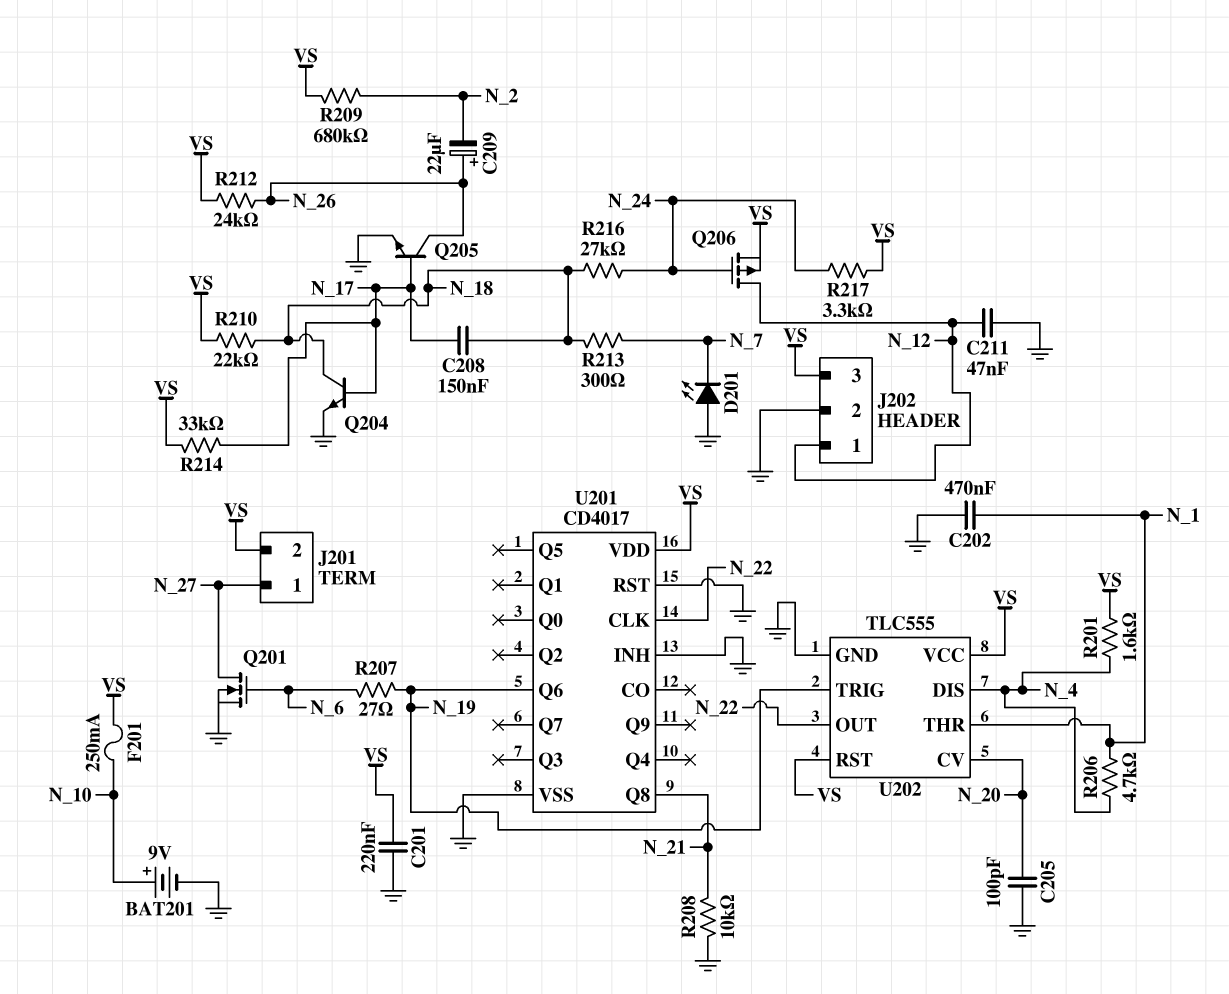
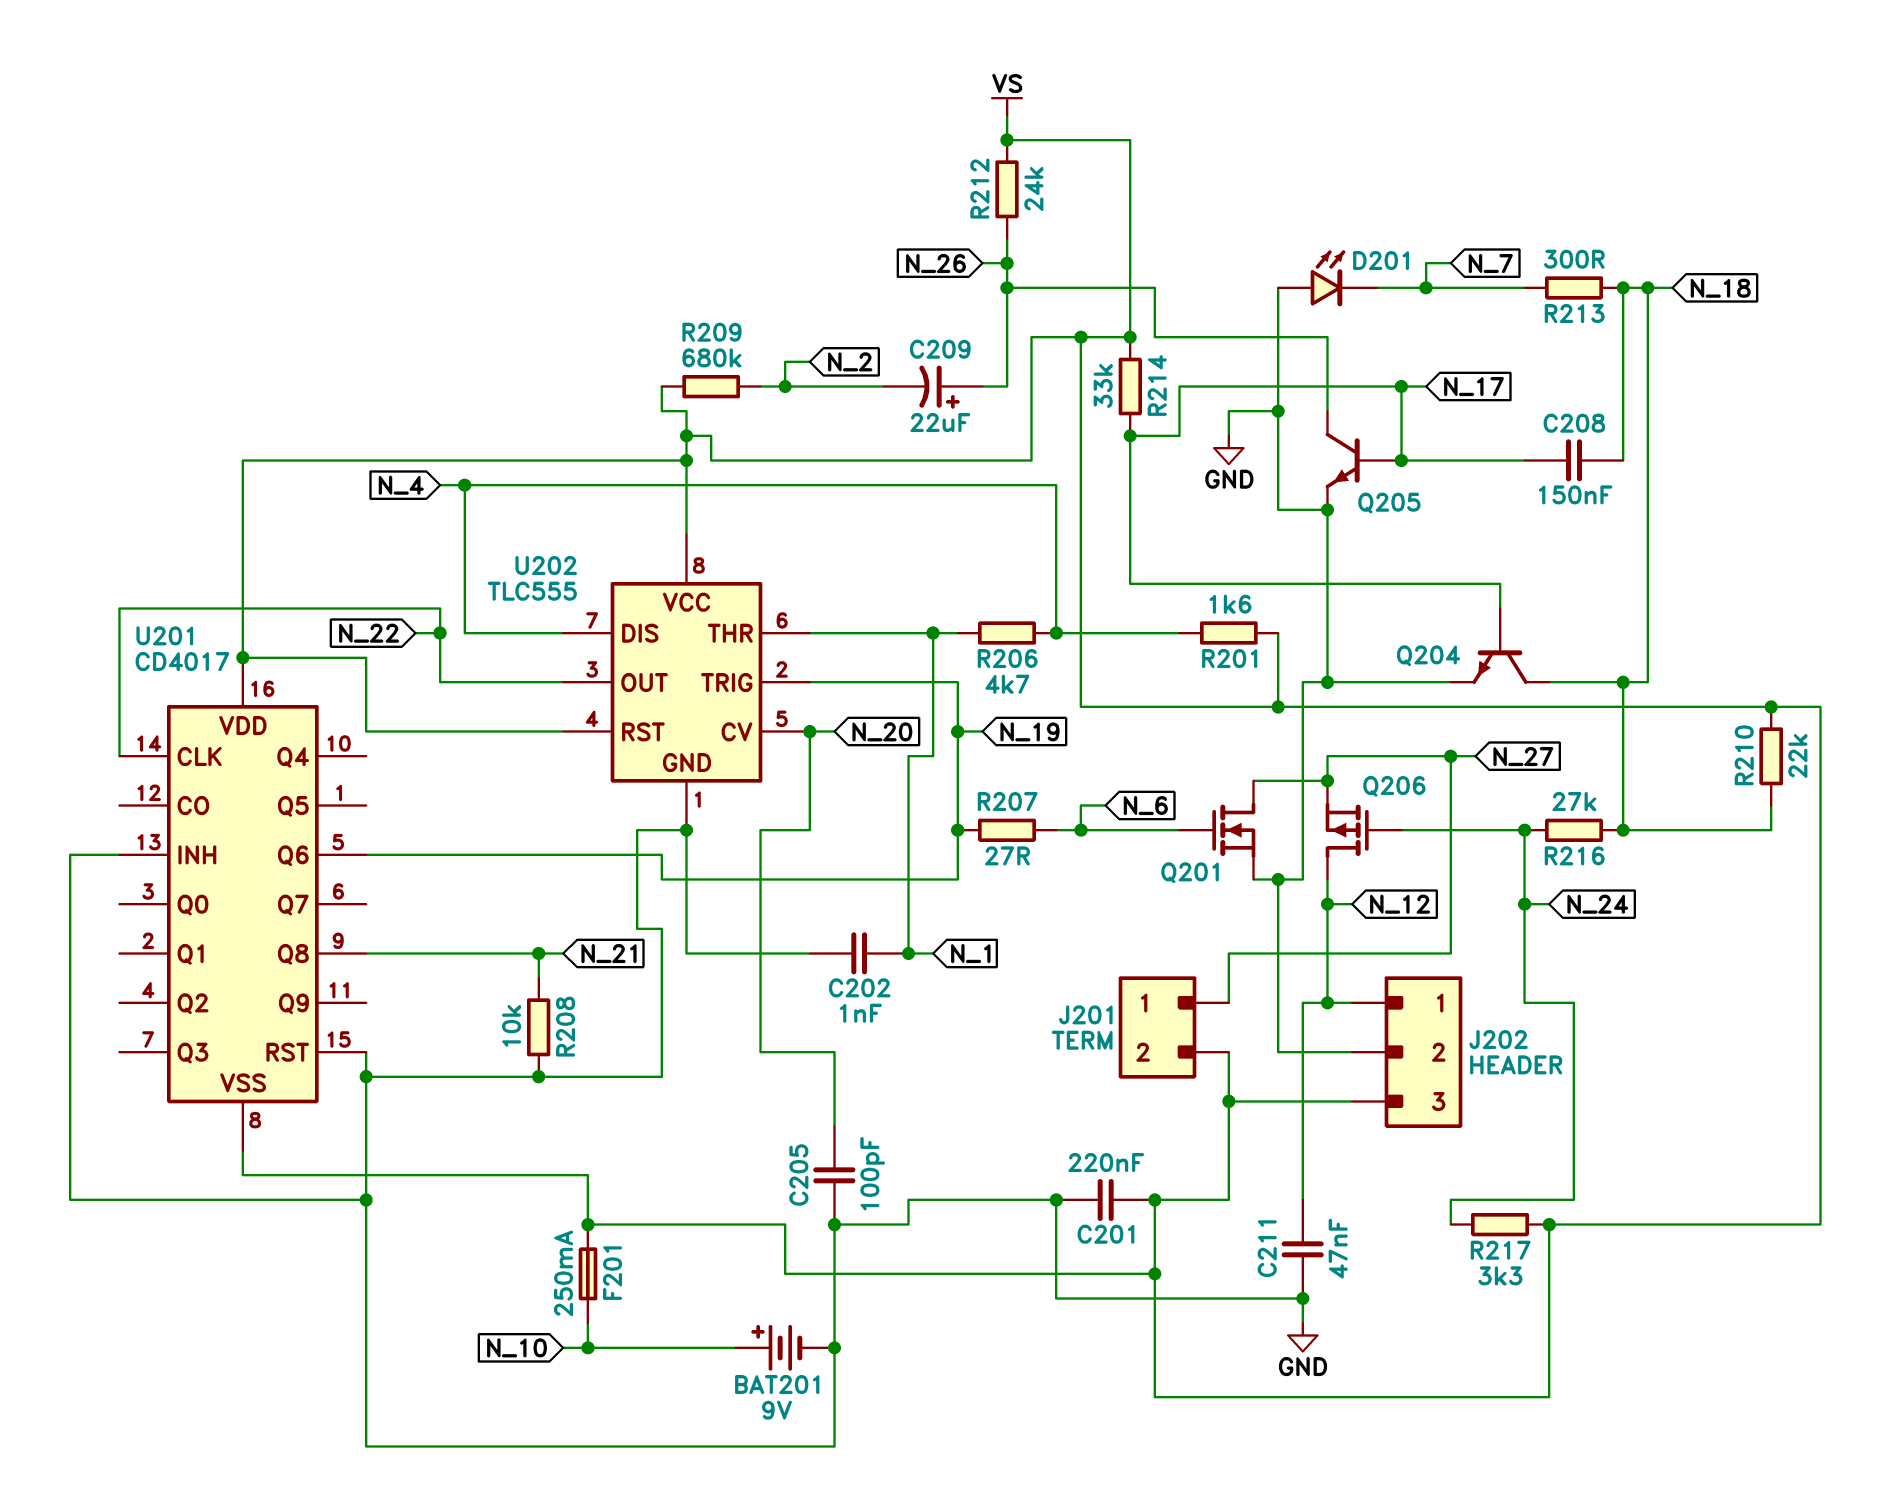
C202: 470nF (GND, N_1) -> 1nF (GND, N_1)
Q206: PMOS (G N_24, D N_12, S VS) -> PMOS (G N_24, D N_12, S N_27)
U201 pin VSS: GND -> VS

